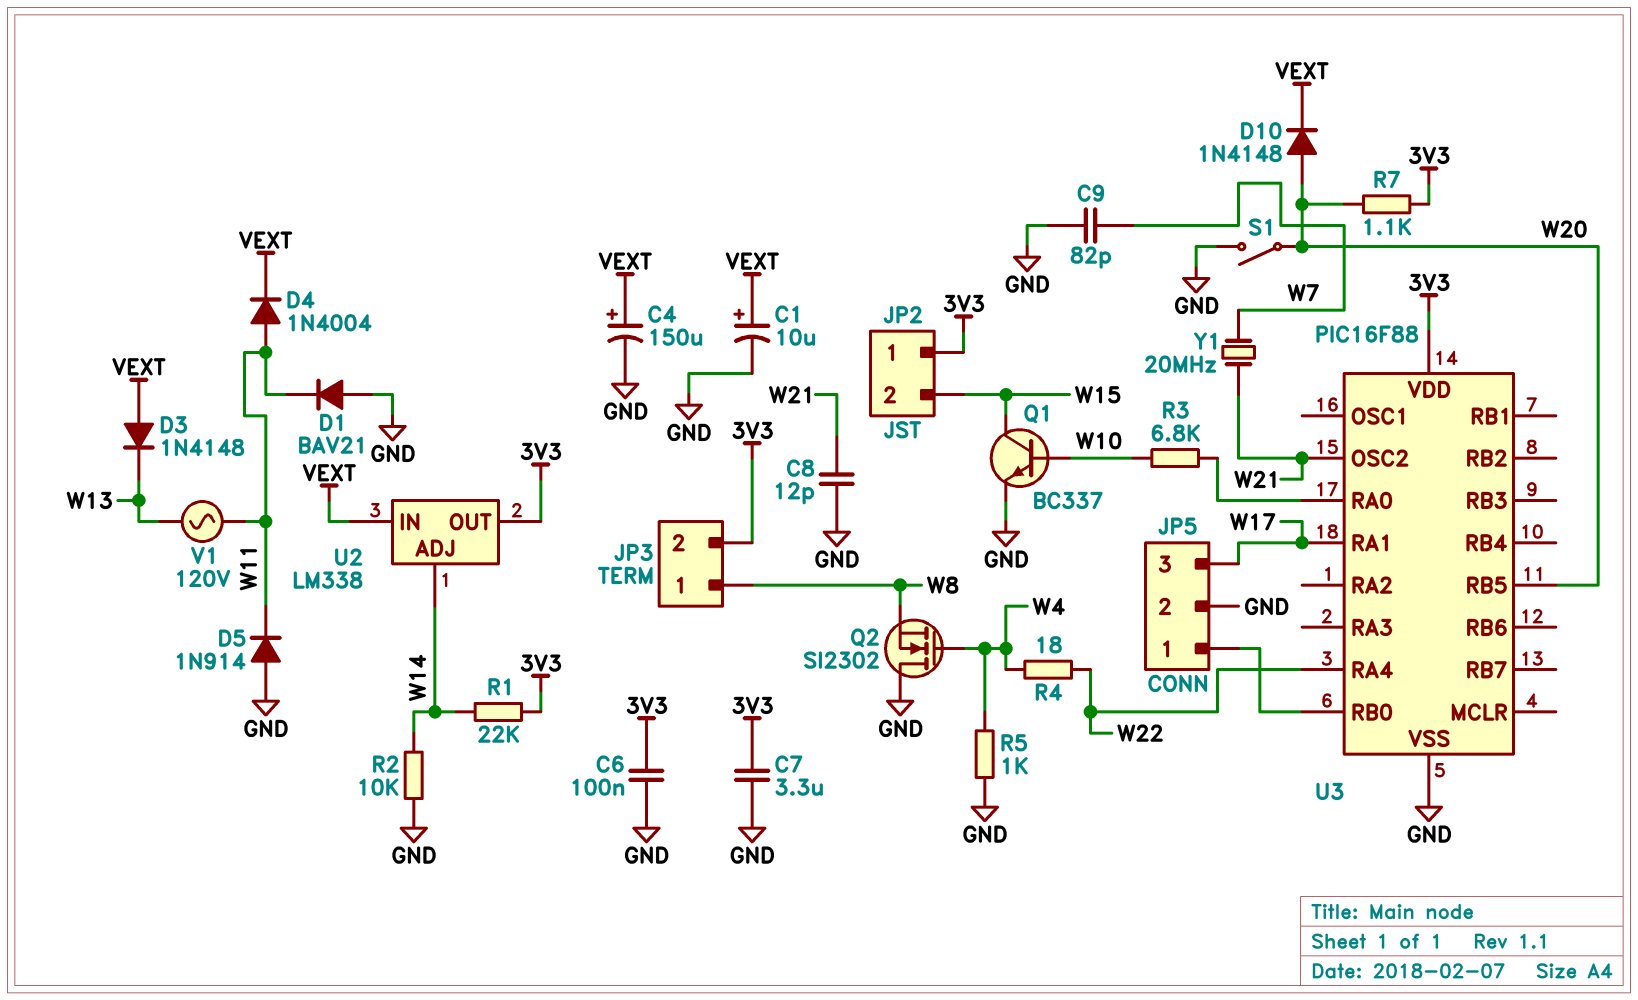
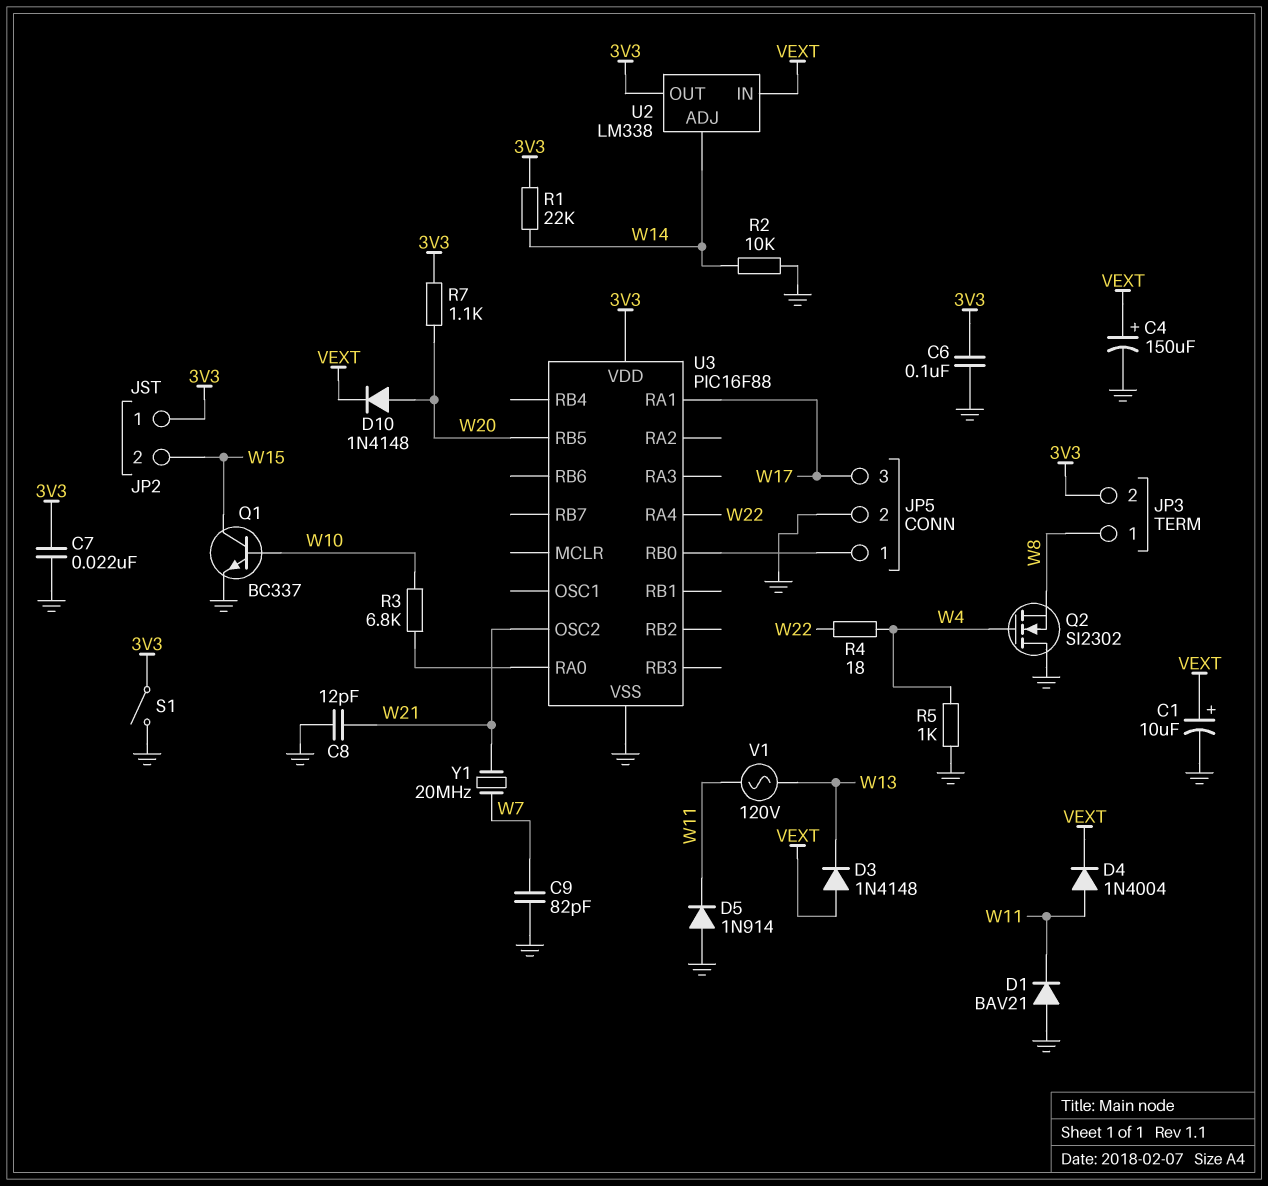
C7: 3.3uF (3V3, GND) -> 22nF (3V3, GND)
S1: switch (GND, W20) -> switch (3V3, GND)

